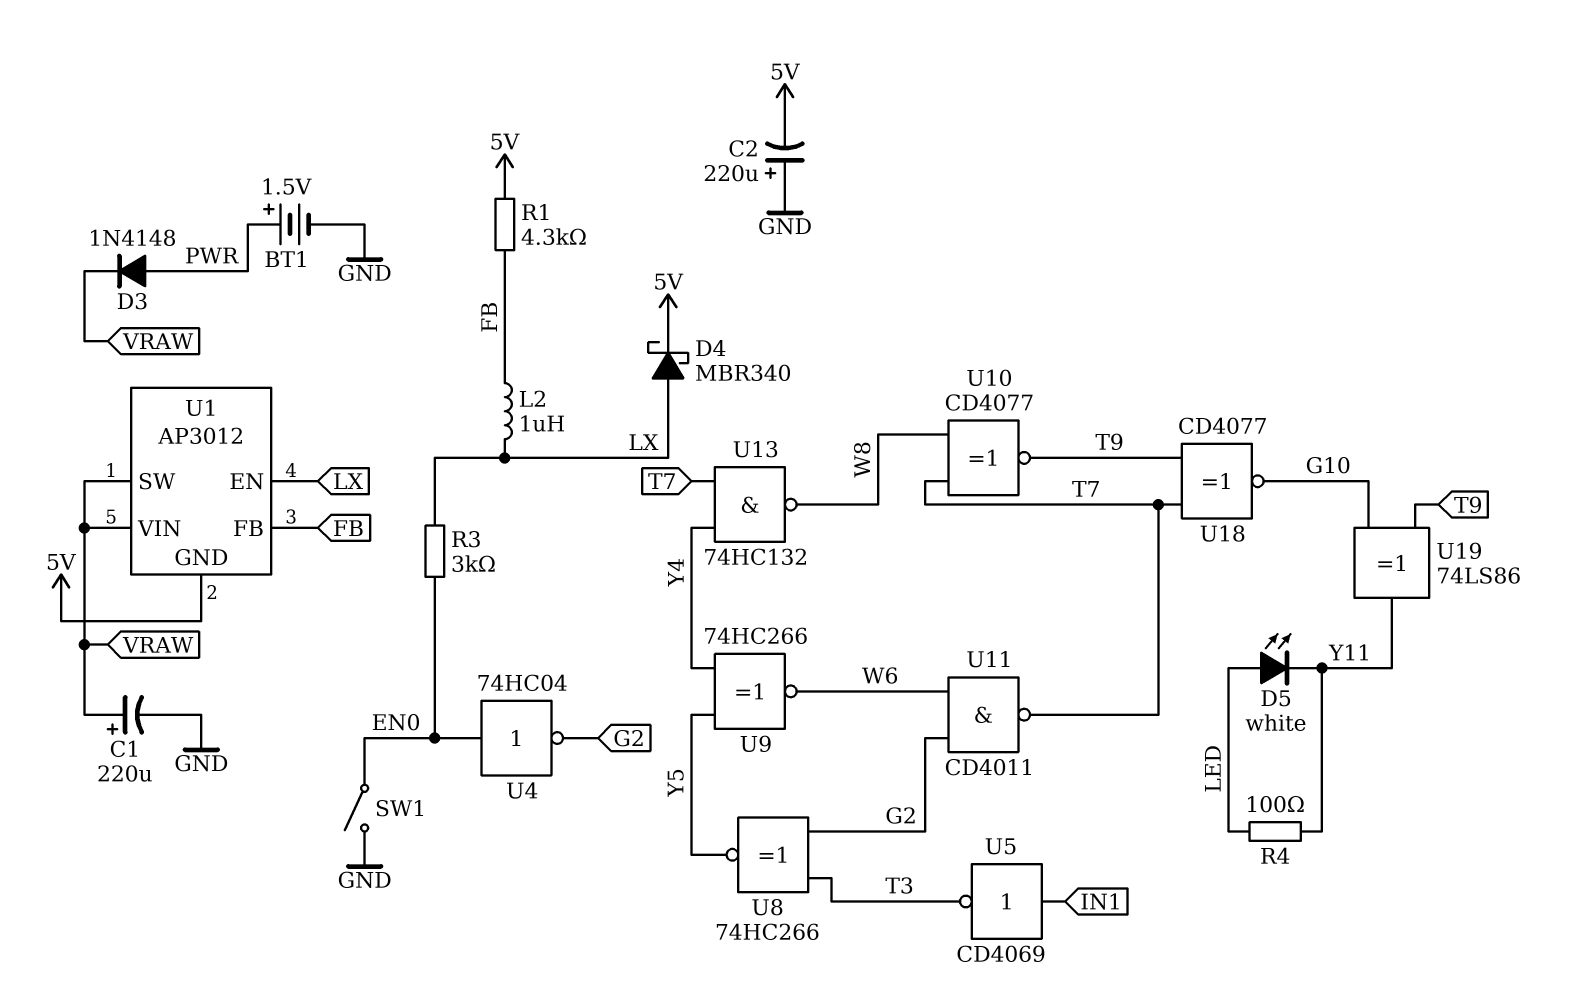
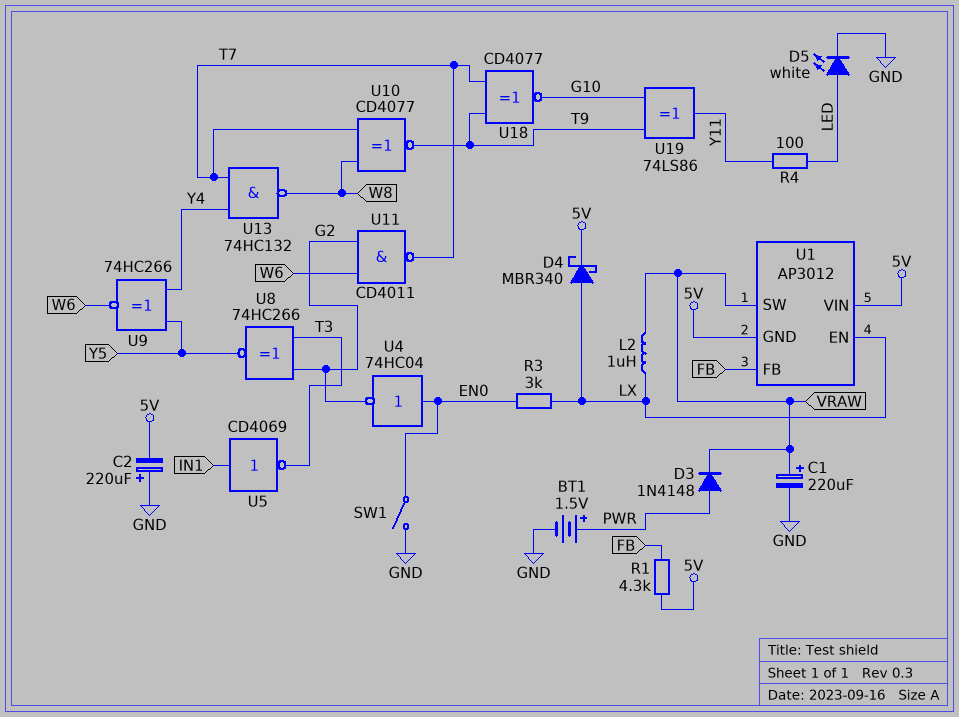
D5: LED white (A LED, K Y11) -> LED white (A LED, K GND)
L2: 1uH (FB, LX) -> 1uH (LX, VRAW)
U1 pin VIN: VRAW -> 5V

